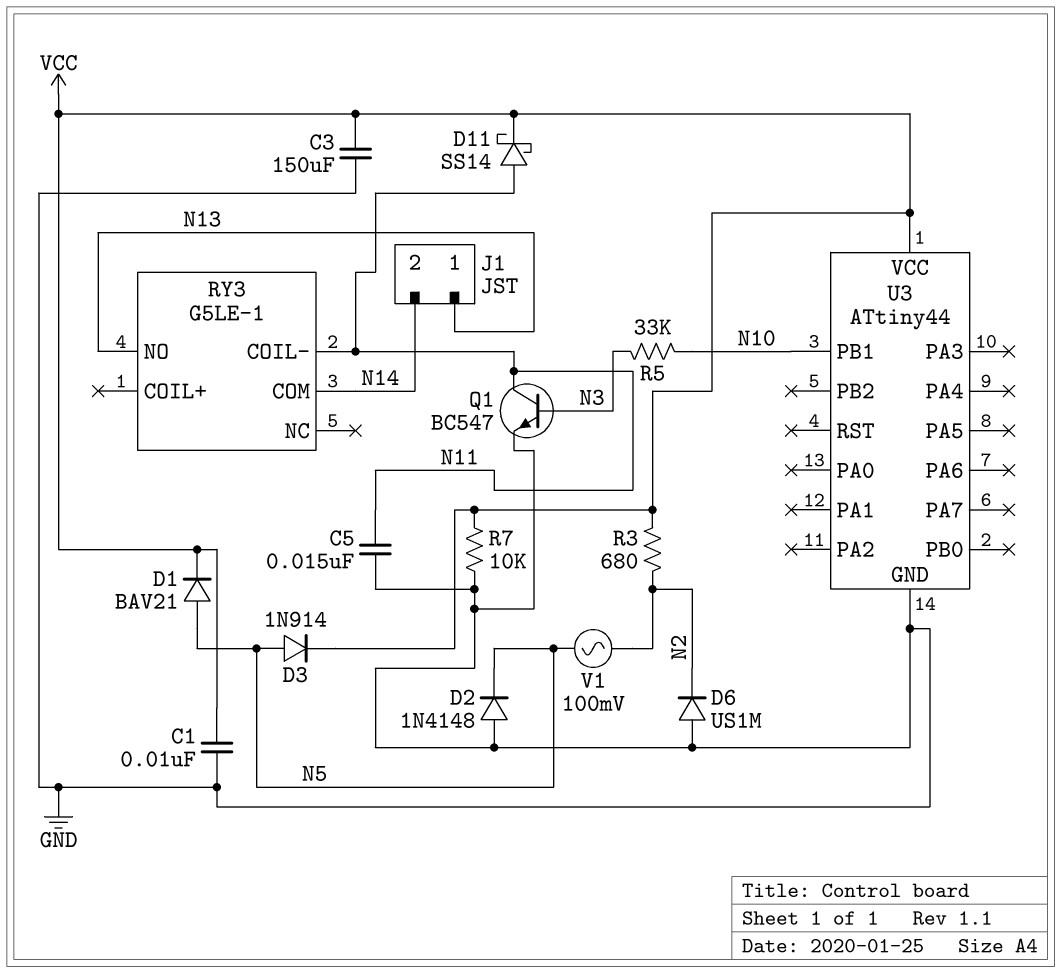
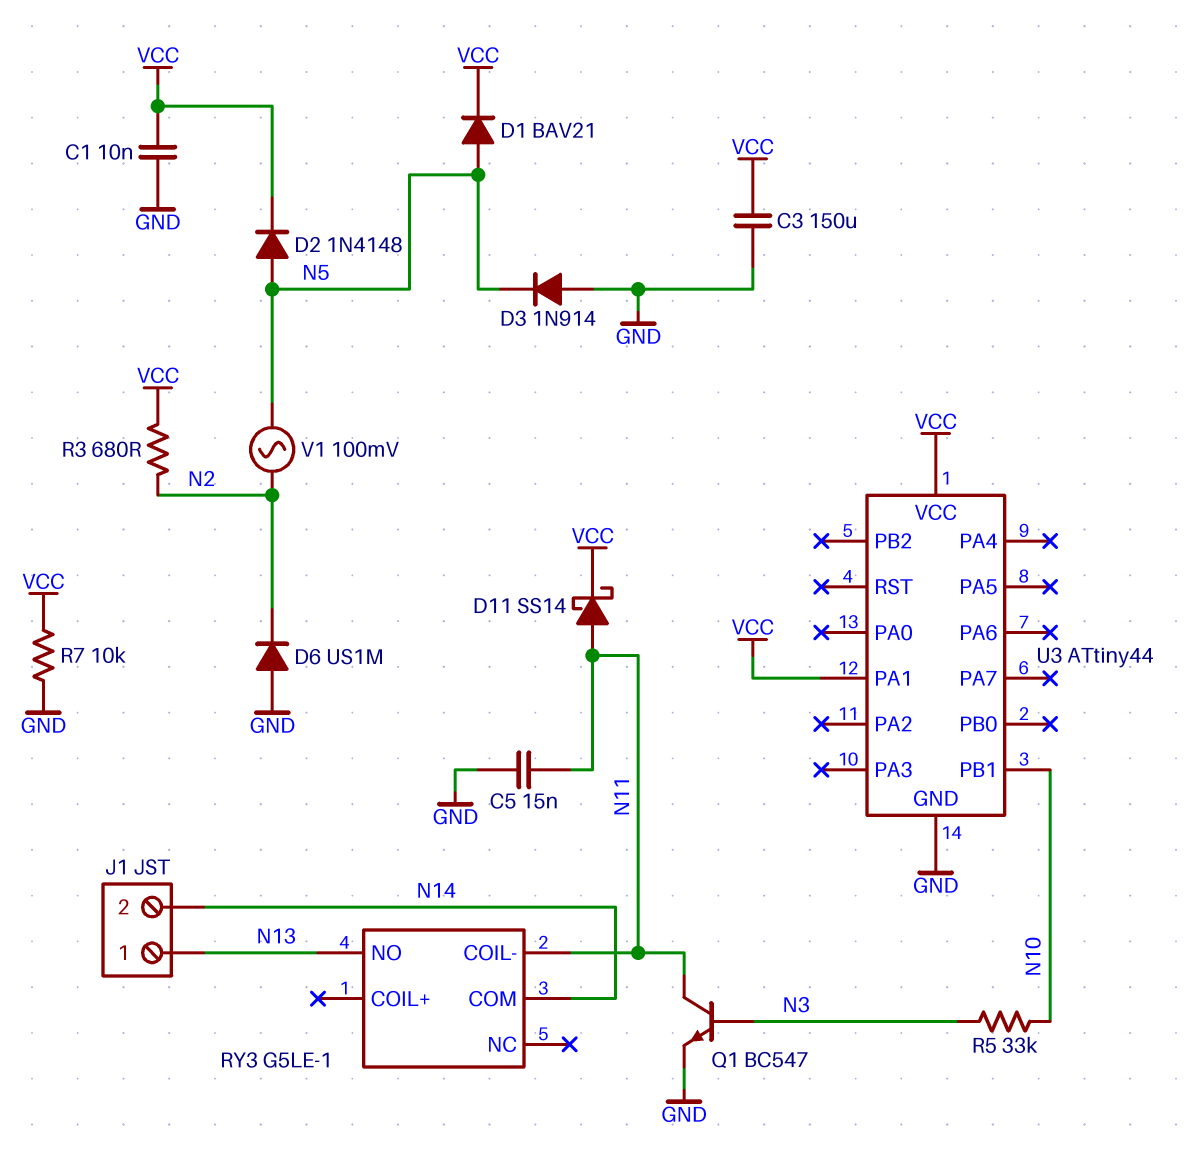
D2: diode 1N4148 (A GND, K N5) -> diode 1N4148 (A N5, K VCC)
D3: diode 1N914 (A N5, K VCC) -> diode 1N914 (A GND, K N5)
U3 pin PA1: none -> VCC

